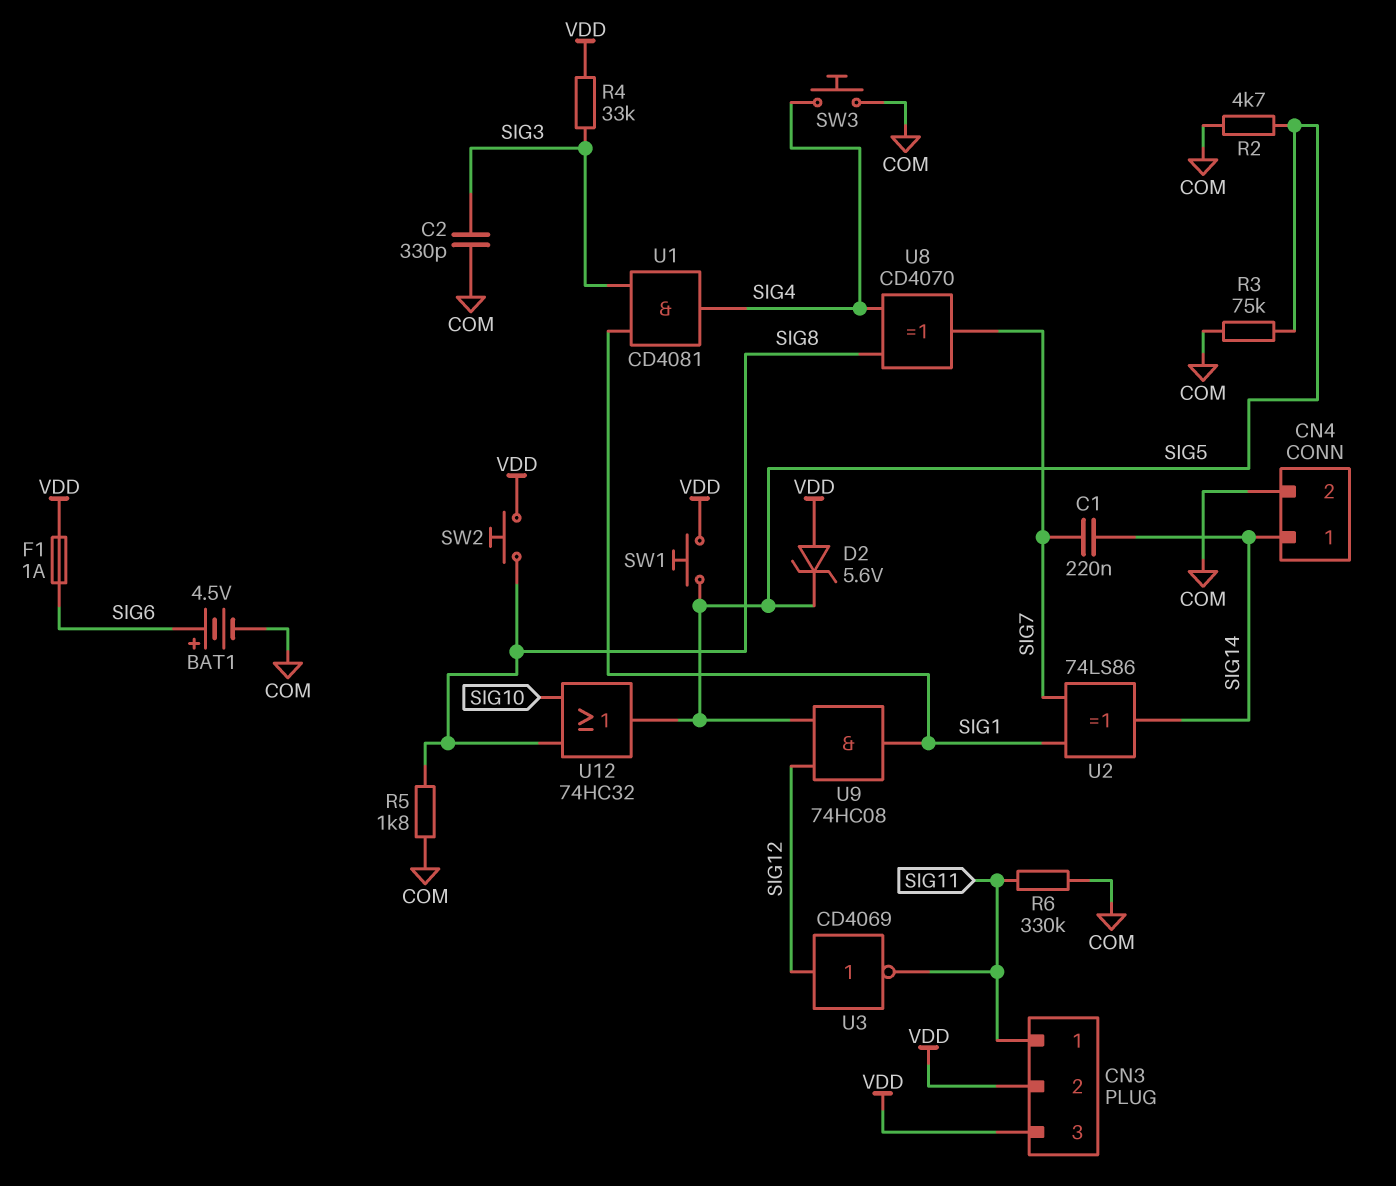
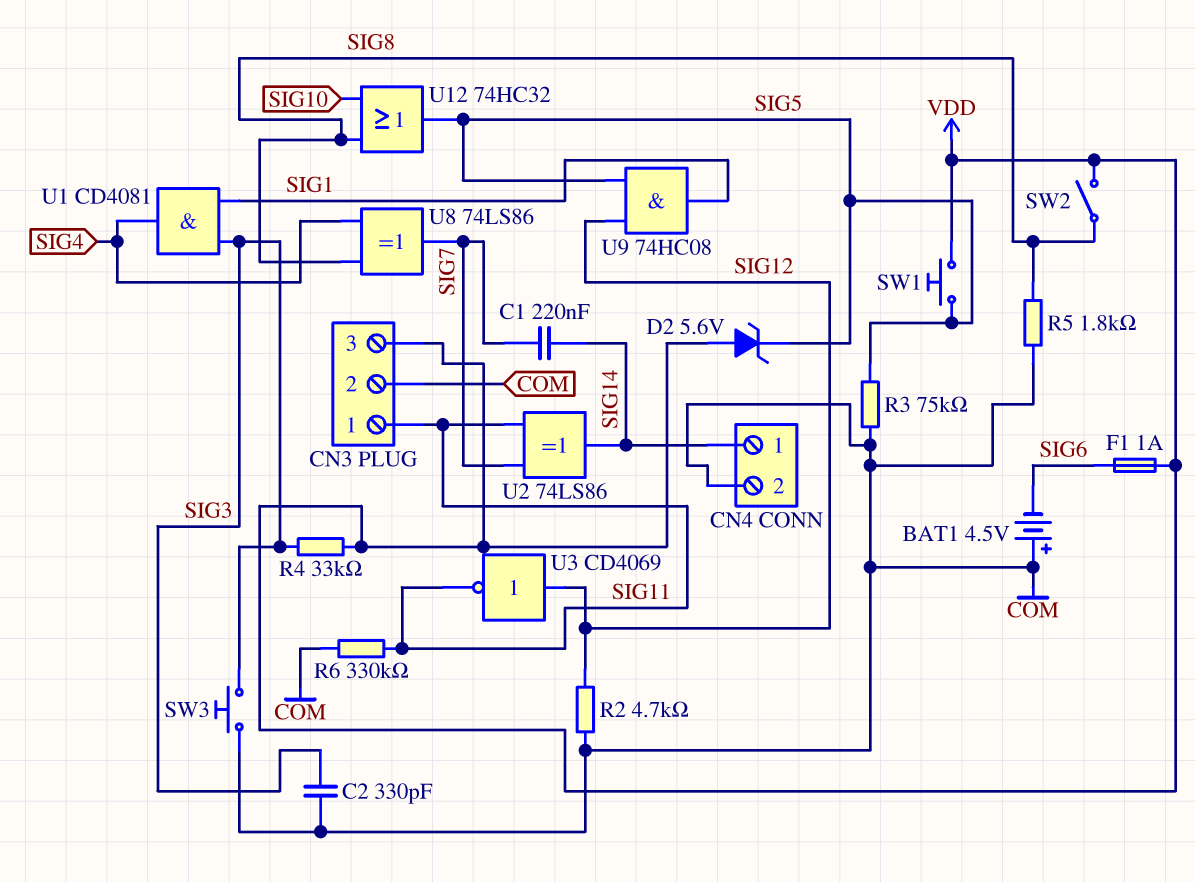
BAT1: 4.5V (plus SIG6, minus COM) -> 4.5V (plus COM, minus SIG6)
CN3 pin 2: VDD -> COM
R2: 4.7k (COM, SIG5) -> 4.7k (COM, SIG12)
SW2: button (SIG8, VDD) -> switch (SIG8, VDD)
SW3: button (COM, SIG4) -> button (COM, SIG3)
U2: XOR 74LS86 (in SIG1, in SIG7, out SIG14) -> XOR 74LS86 (in SIG7, in SIG11, out SIG14)
U8: XOR CD4070 (in SIG4, in SIG8, out SIG7) -> XOR 74LS86 (in SIG4, in SIG8, out SIG7)

